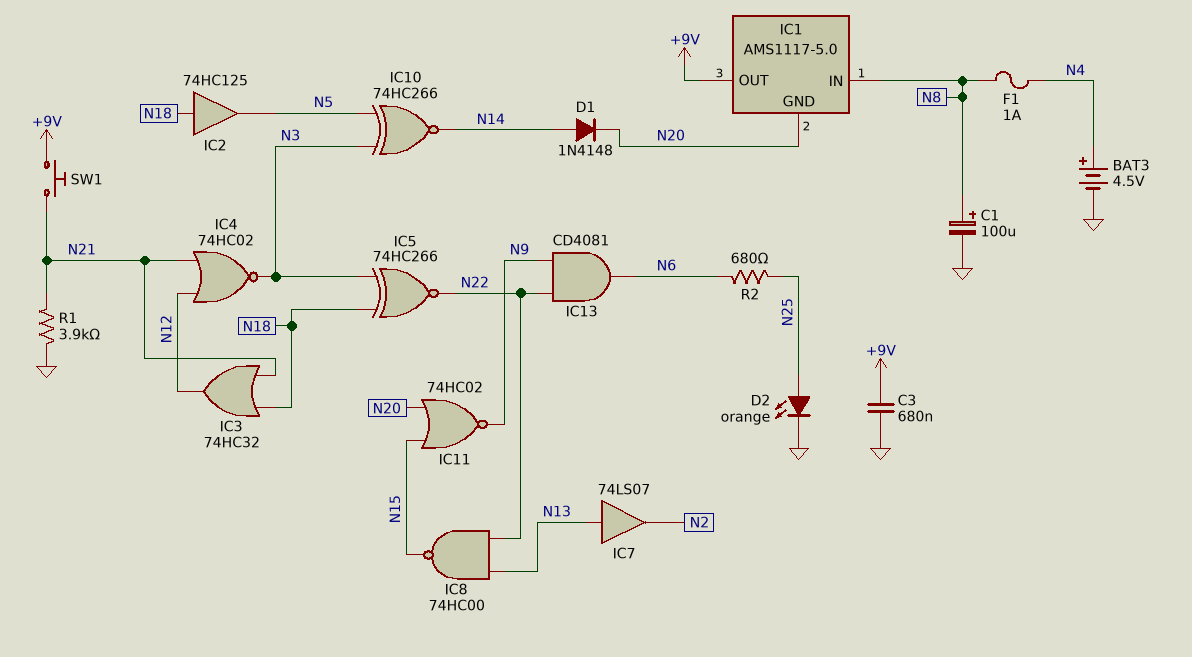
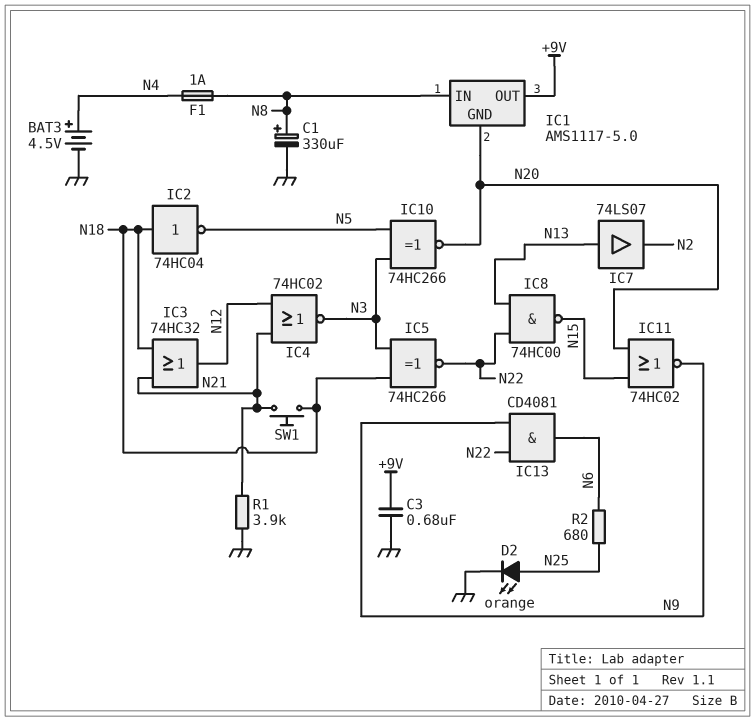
C1: 100uF (plus N8, minus GND) -> 330uF (plus N8, minus GND)
D1: diode 1N4148 (A N14, K N20) -> none
IC2: buffer 74HC125 (in N18, out N5) -> NOT 74HC04 (in N18, out N5)
IC10: XNOR 74HC266 (in N3, in N5, out N14) -> XNOR 74HC266 (in N3, in N5, out N20)
SW1: button (+9V, N21) -> button (N18, N21)

